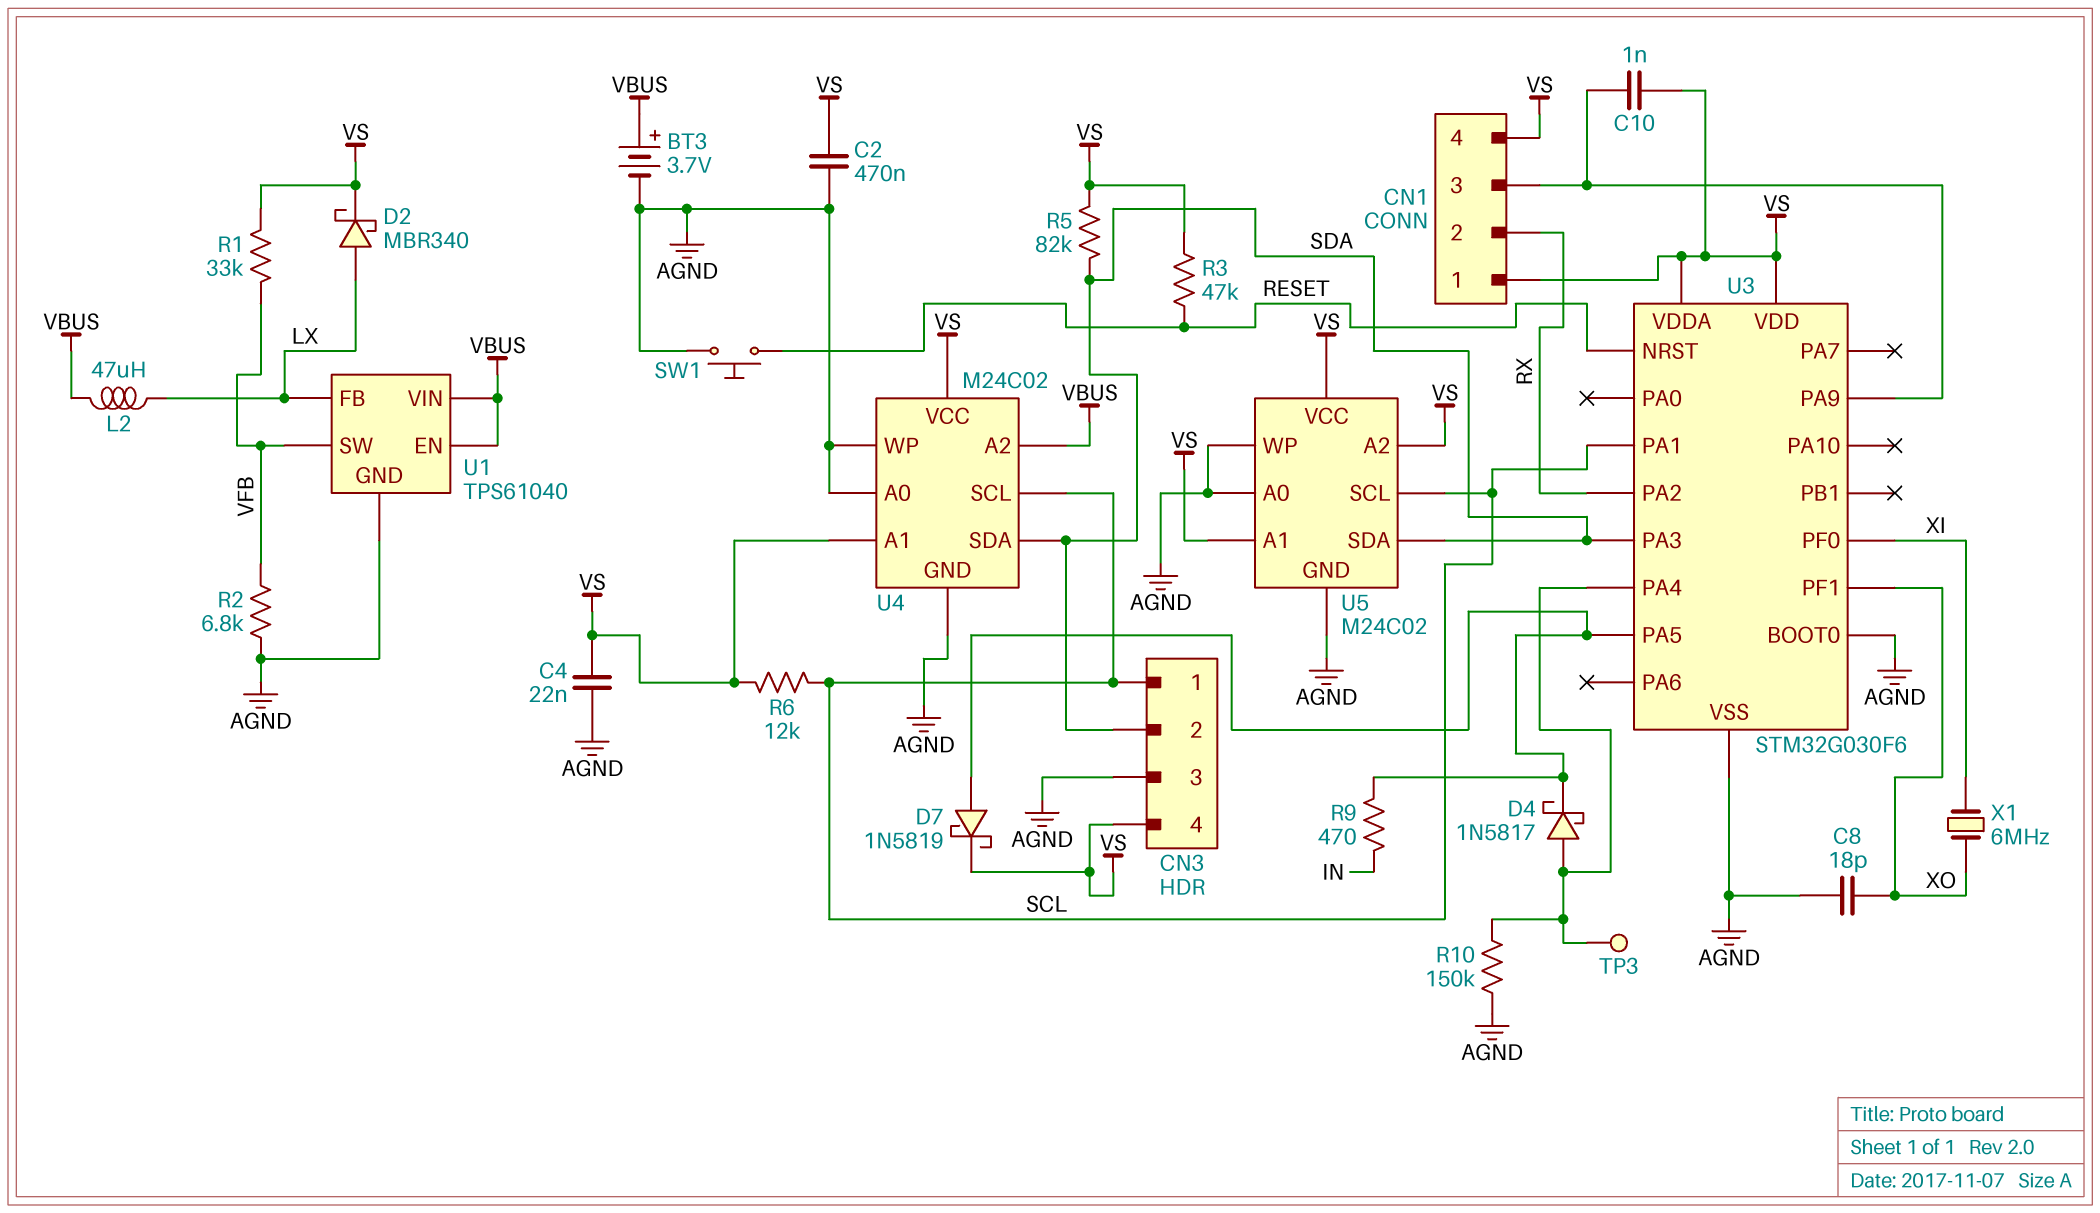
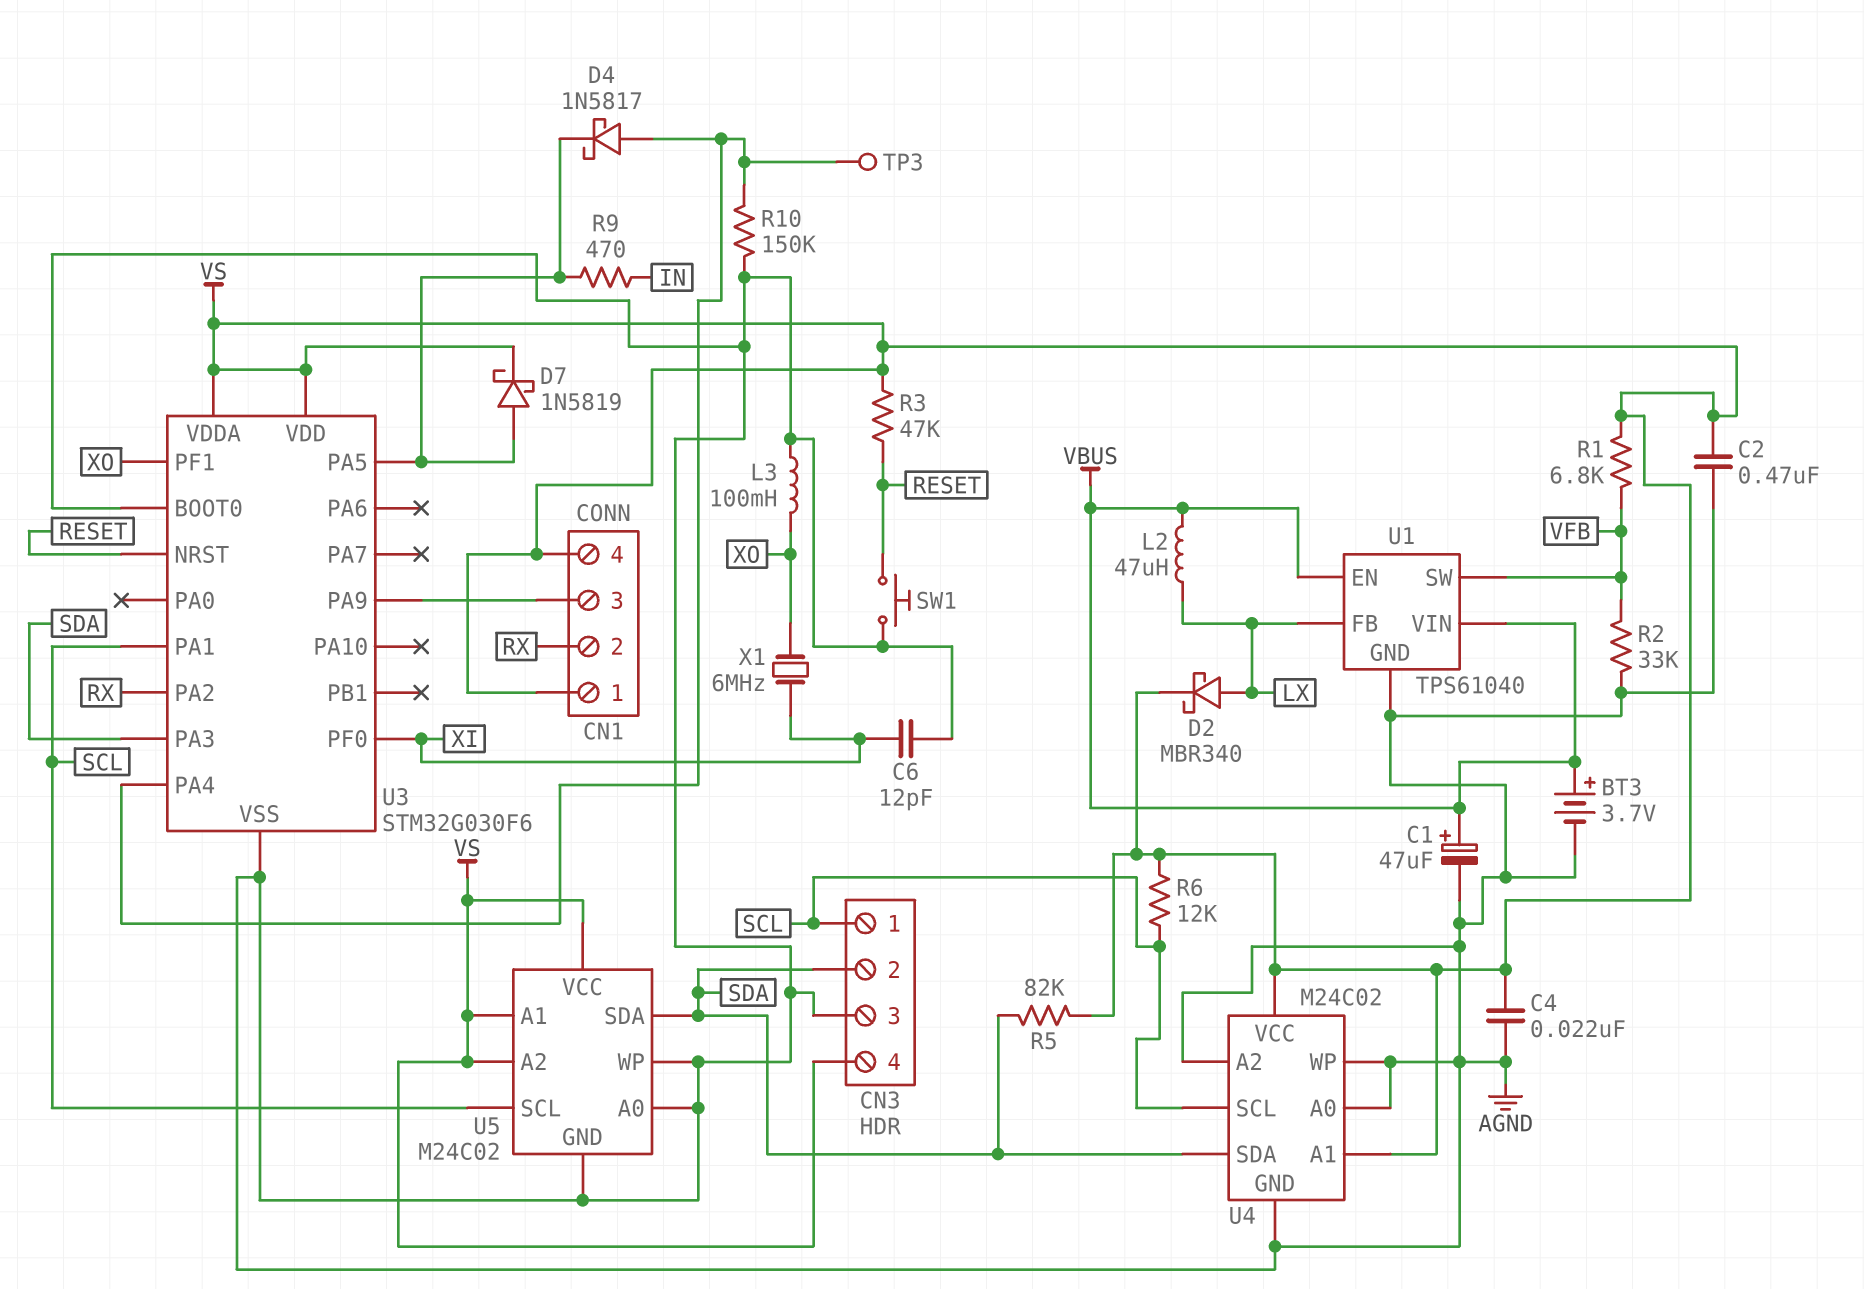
C1: none -> 47uF (plus VBUS, minus AGND)
C6: none -> 12pF (AGND, XI)
C8: 18pF (AGND, XO) -> none
C10: 1nF (CN1/3, VS) -> none
L3: none -> 100mH (AGND, XO)
R1: 33k (VFB, VS) -> 6.8k (VFB, VS)
R2: 6.8k (AGND, VFB) -> 33k (AGND, VFB)
U4 pin A2: VBUS -> AGND

